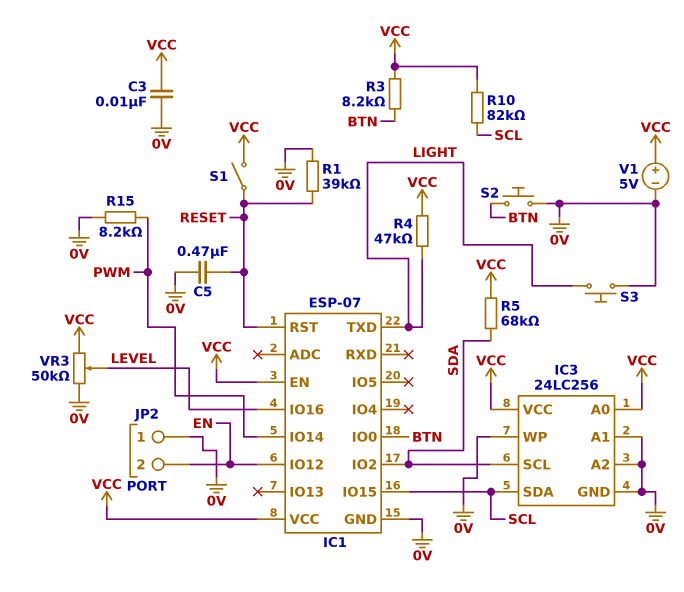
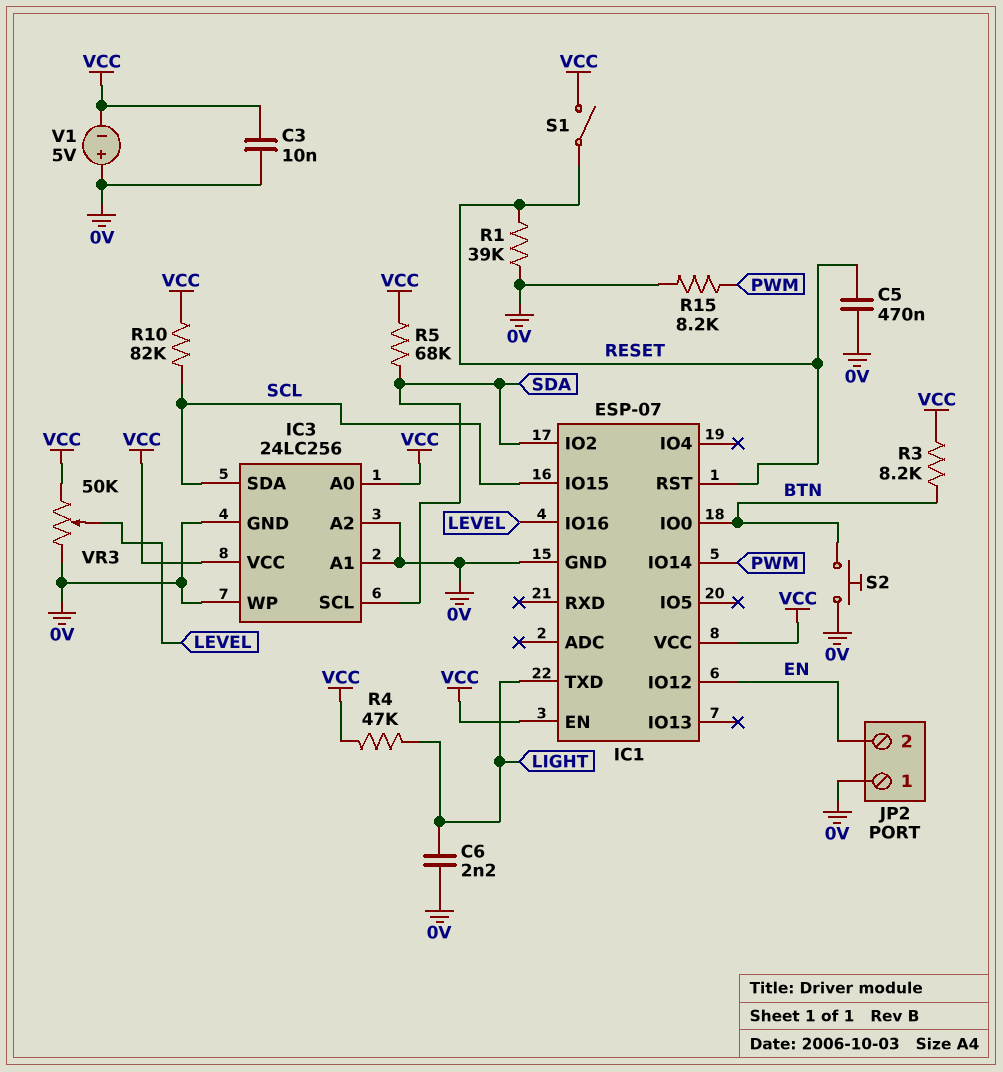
C6: none -> 2.2nF (0V, LIGHT)
S3: button (0V, LIGHT) -> none
V1: 5V (plus VCC, minus 0V) -> 5V (plus 0V, minus VCC)

